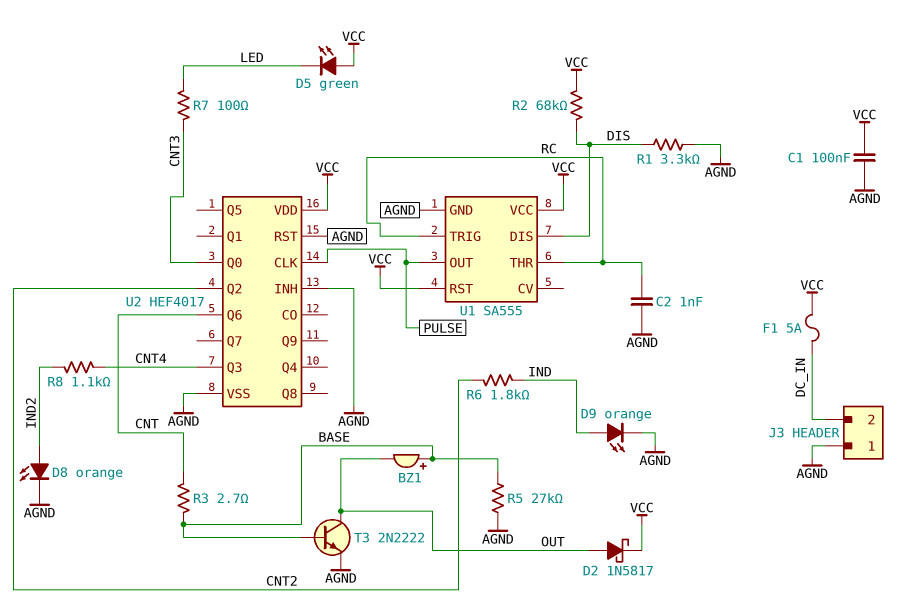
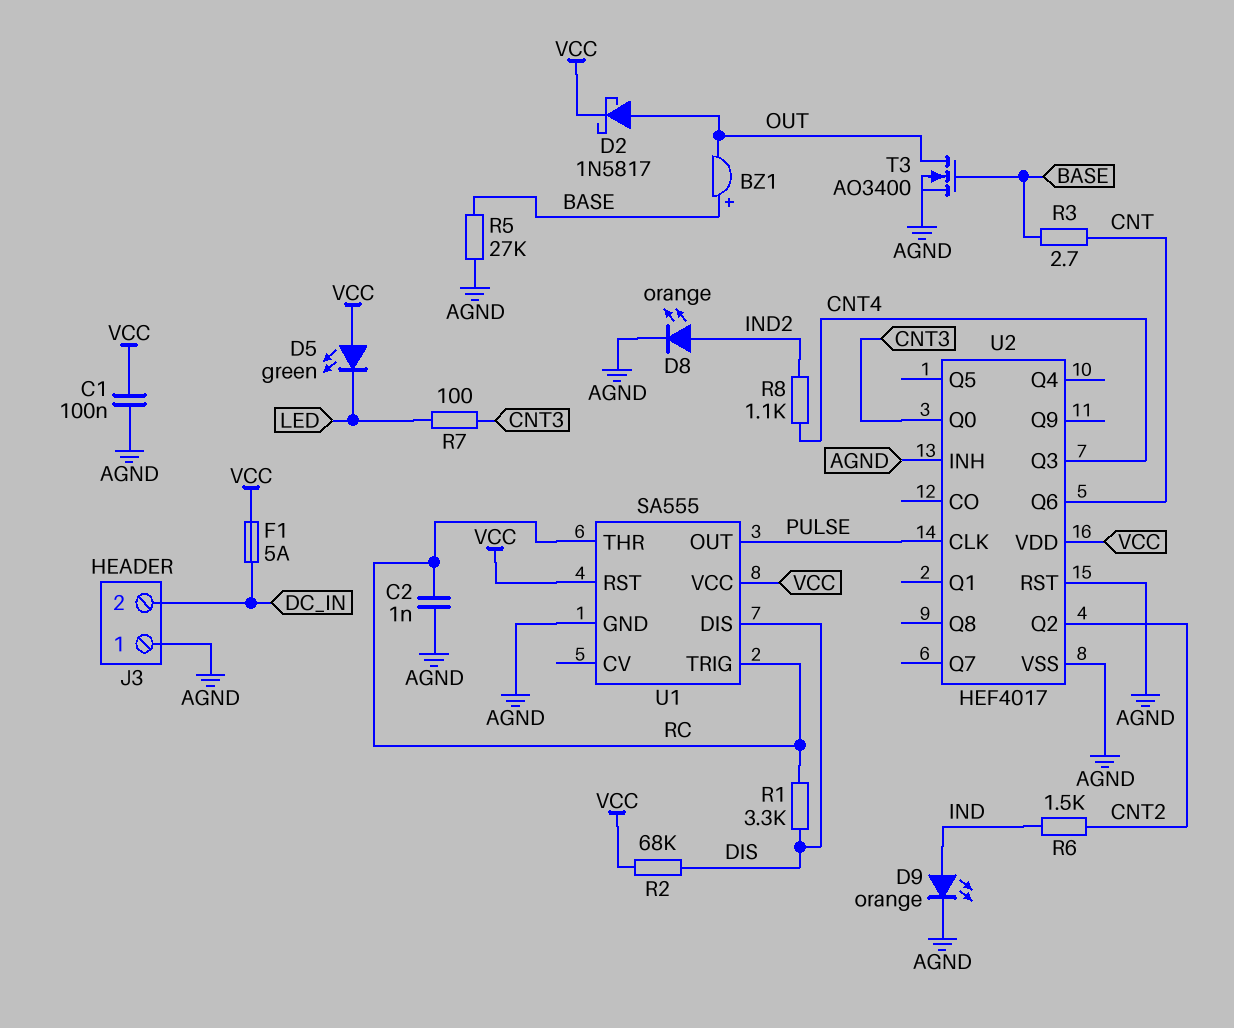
R1: 3.3k (AGND, DIS) -> 3.3k (DIS, RC)
R6: 1.8k (CNT2, IND) -> 1.5k (CNT2, IND)
T3: NPN 2N2222 (B BASE, C OUT, E AGND) -> NMOS AO3400 (G BASE, D OUT, S AGND)

